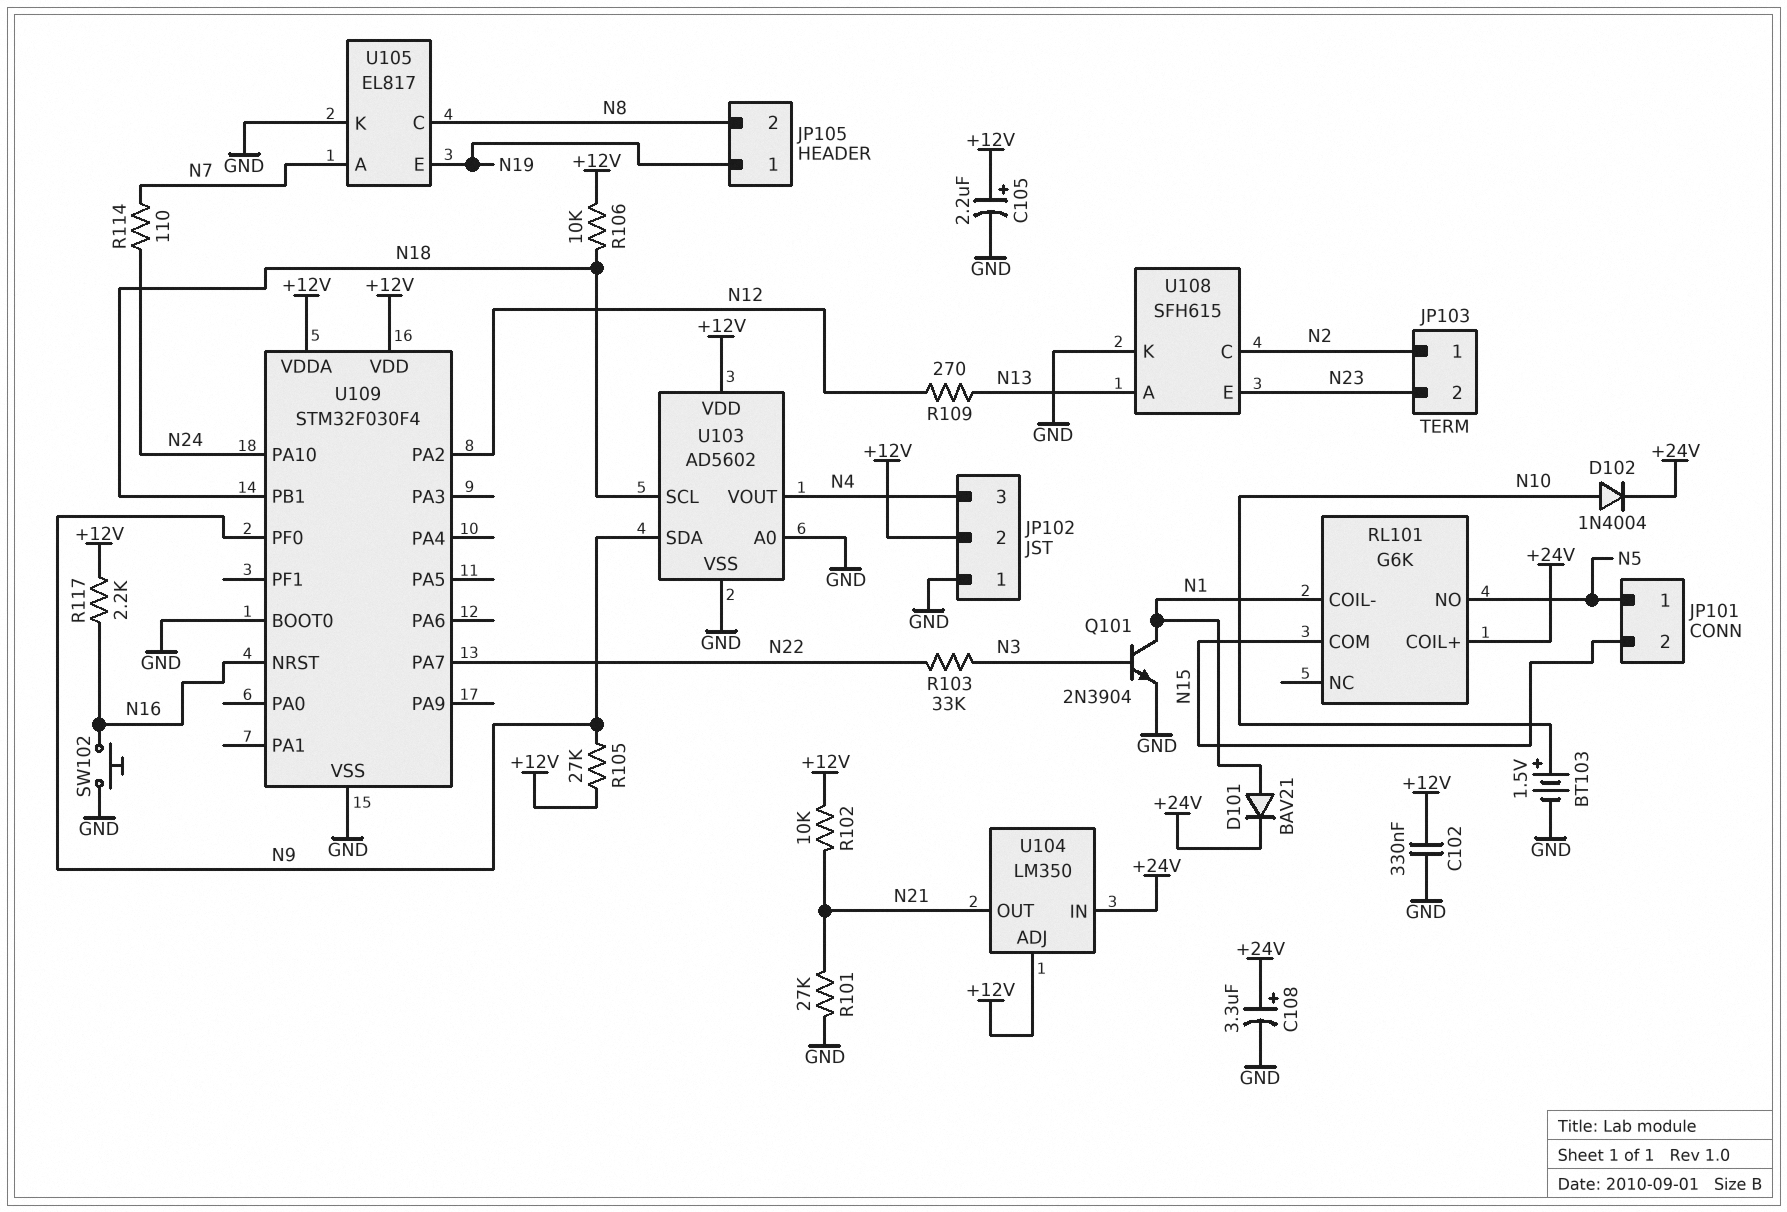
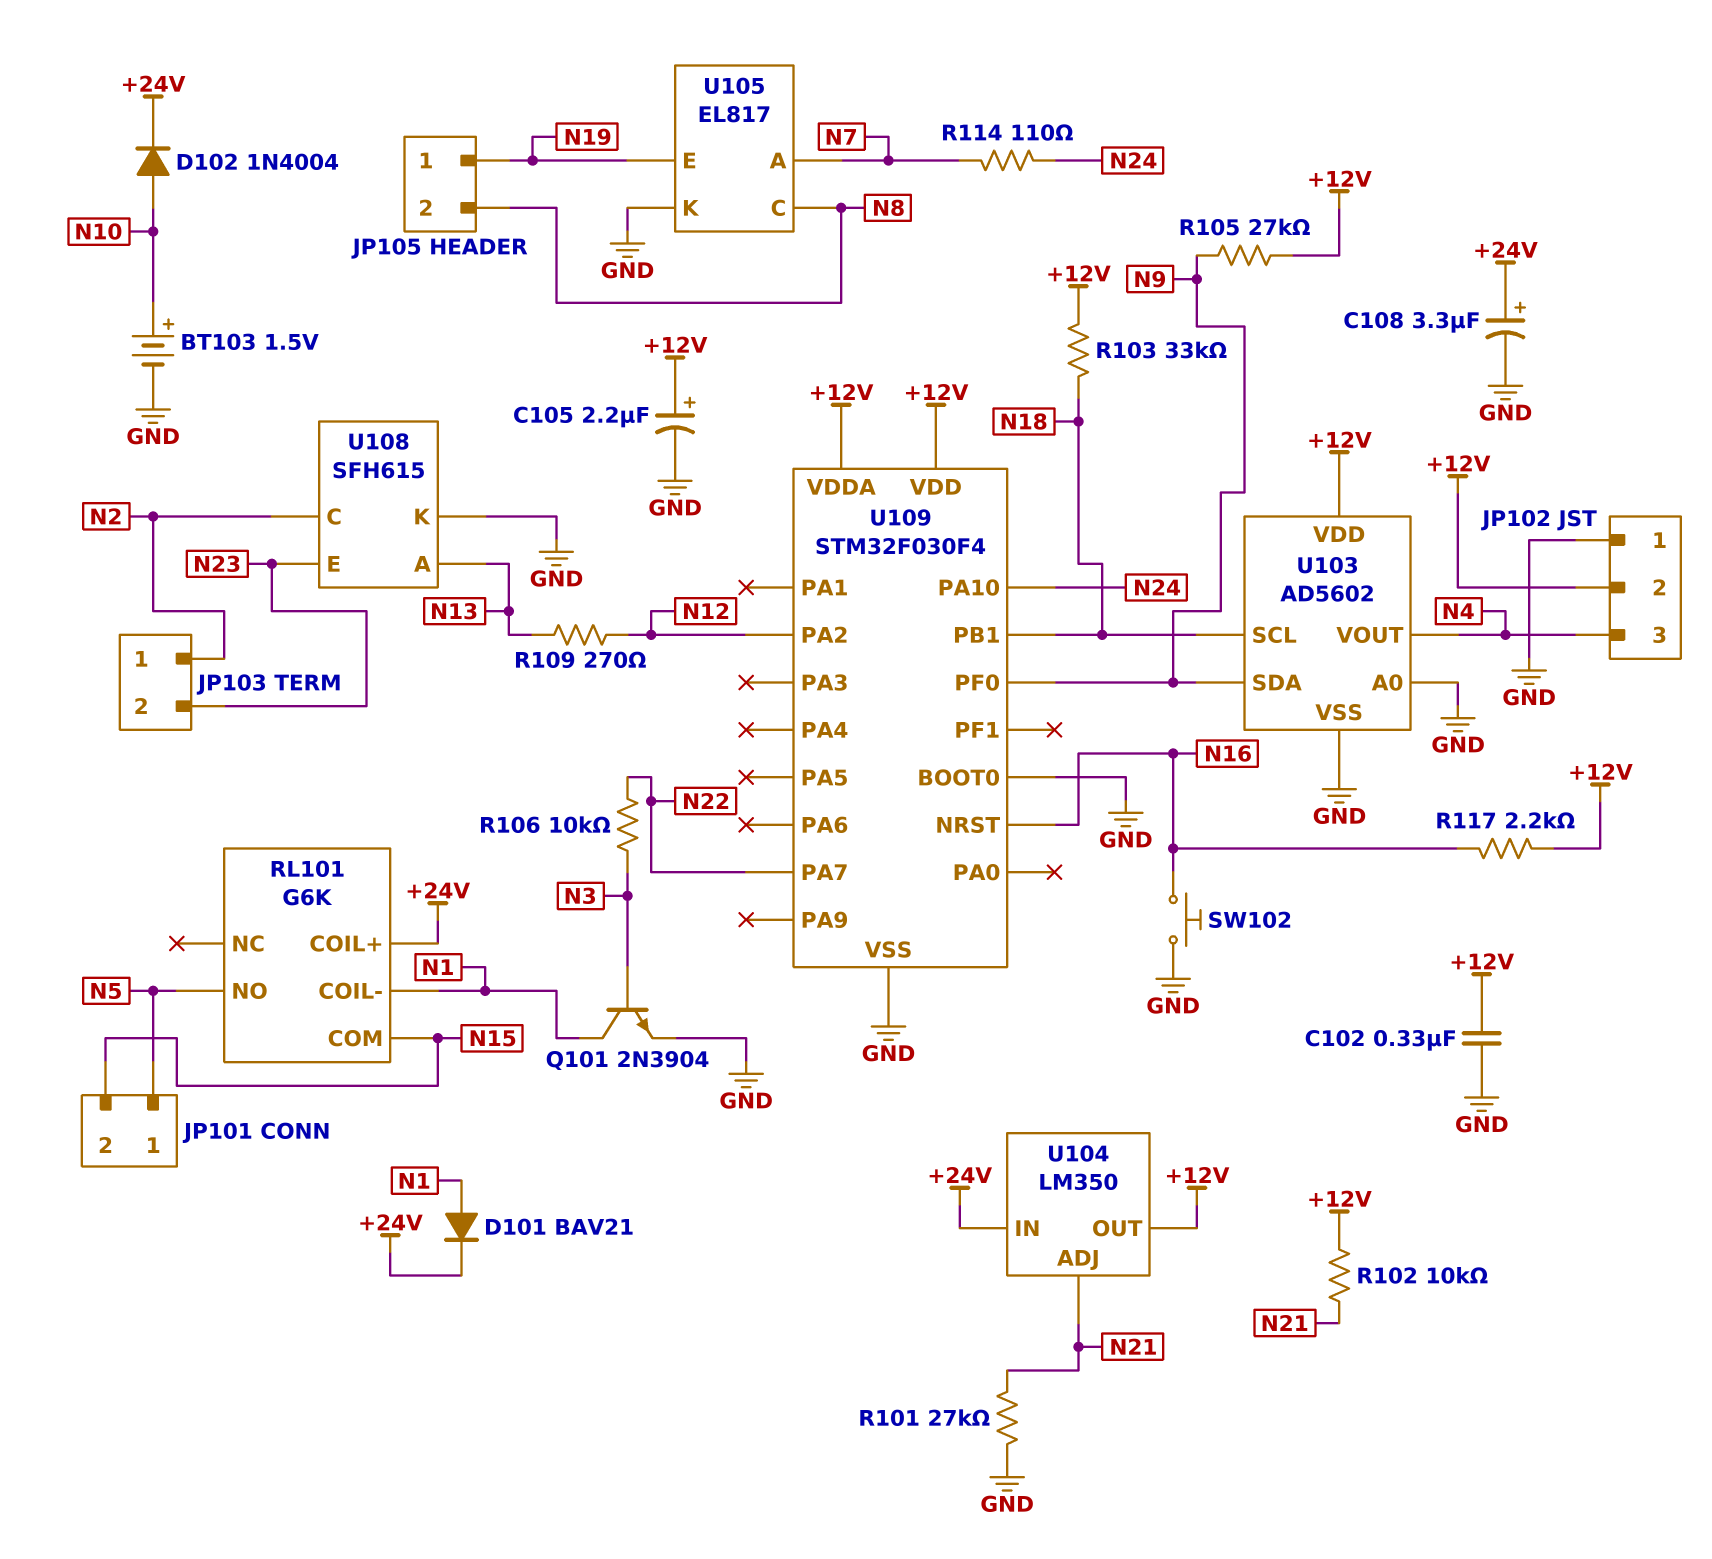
R103: 33k (N3, N22) -> 33k (+12V, N18)
R106: 10k (+12V, N18) -> 10k (N3, N22)
U104 pin ADJ: +12V -> N21
U104 pin OUT: N21 -> +12V

